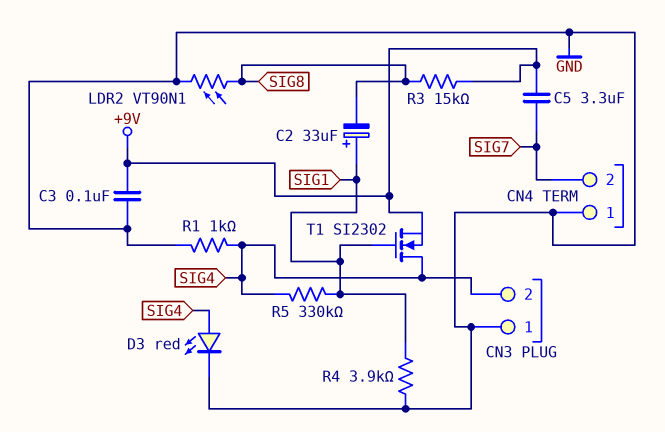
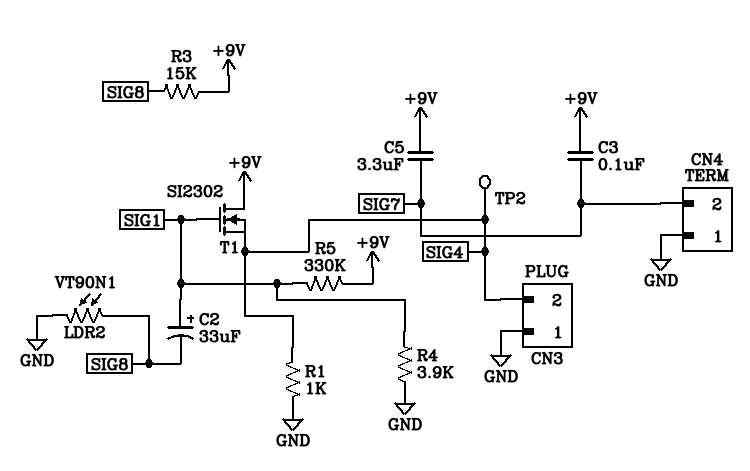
C3: 100nF (+9V, GND) -> 100nF (+9V, SIG7)
D3: LED red (A SIG4, K GND) -> none
R5: 330k (SIG1, SIG4) -> 330k (+9V, SIG1)
T1: NMOS SI2302 (G SIG1, D SIG4, S +9V) -> NMOS SI2302 (G SIG1, D +9V, S SIG4)
TP2: none -> test point (SIG4)

